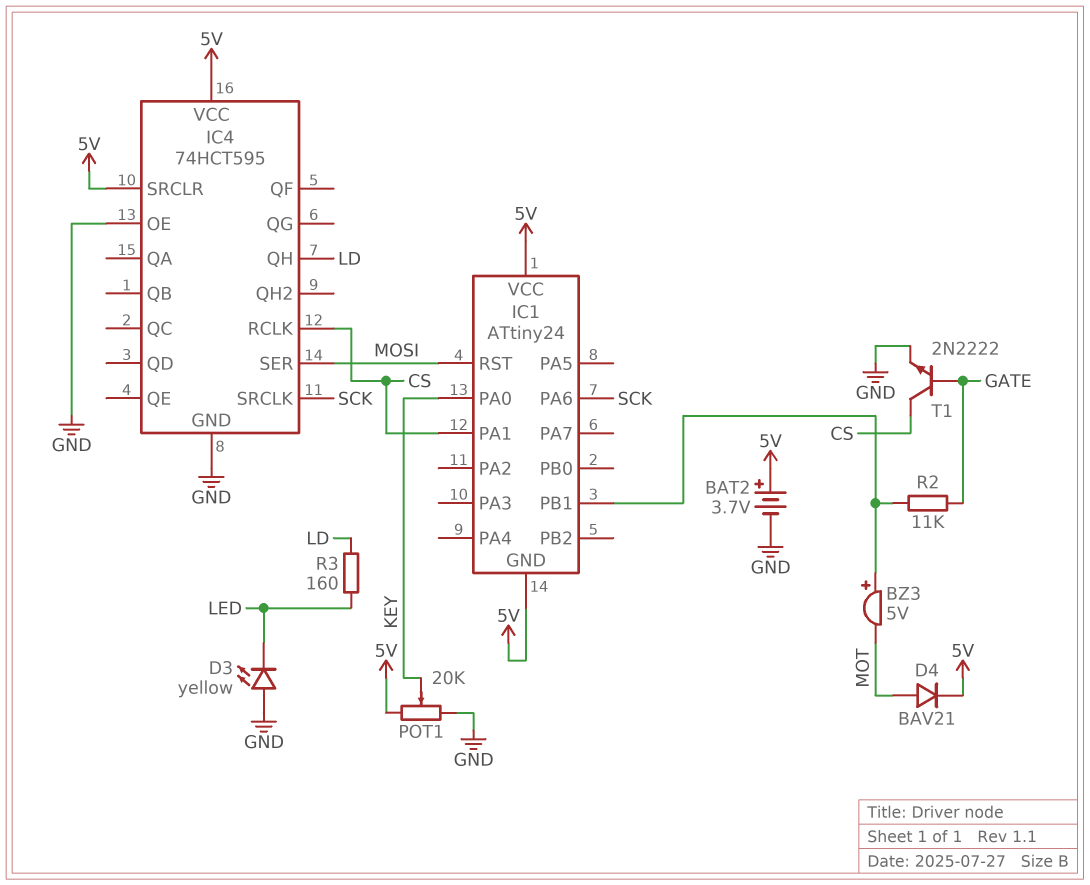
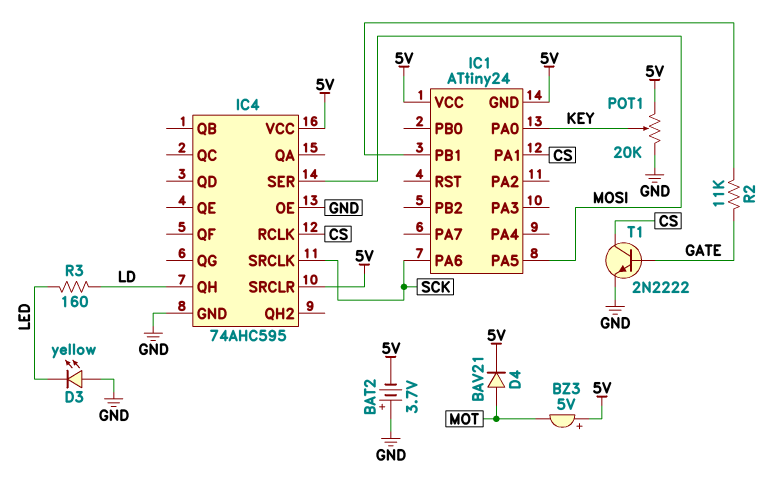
BAT2: 3.7V (plus 5V, minus GND) -> 3.7V (plus GND, minus 5V)
BZ3: buzzer 5V (plus IC1/PB1, minus MOT) -> buzzer 5V (plus 5V, minus MOT)
IC1 pin PA5: none -> MOSI
IC1 pin RST: MOSI -> none
IC4: 74HCT595 -> 74AHC595

